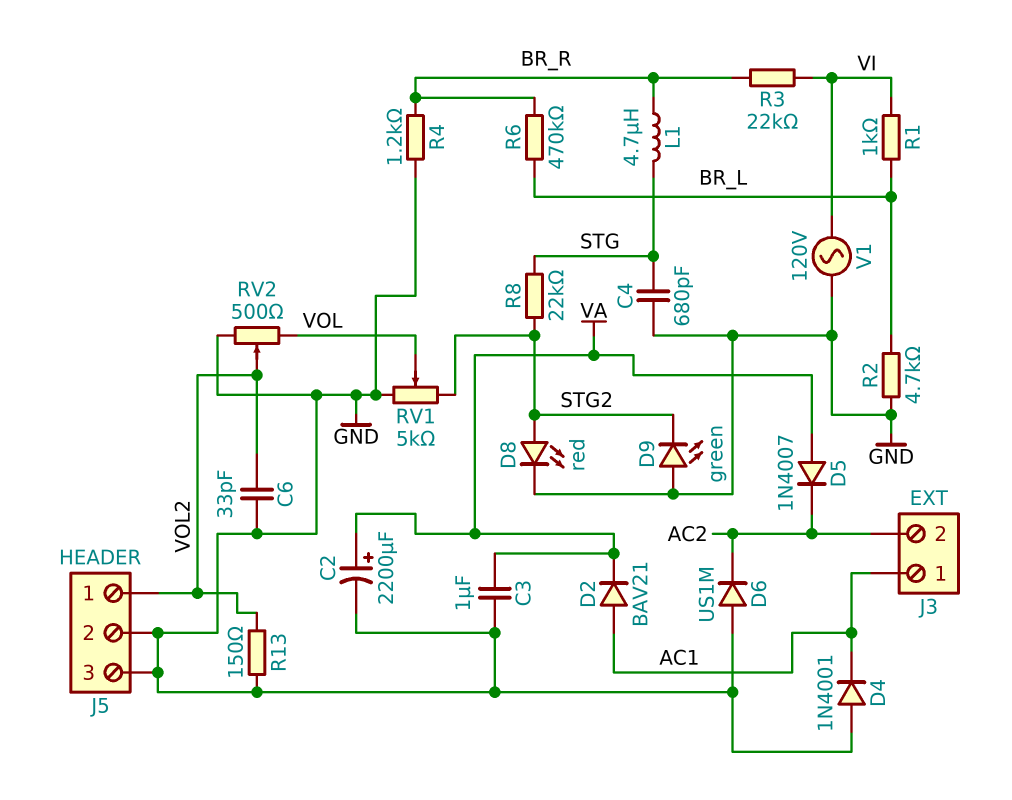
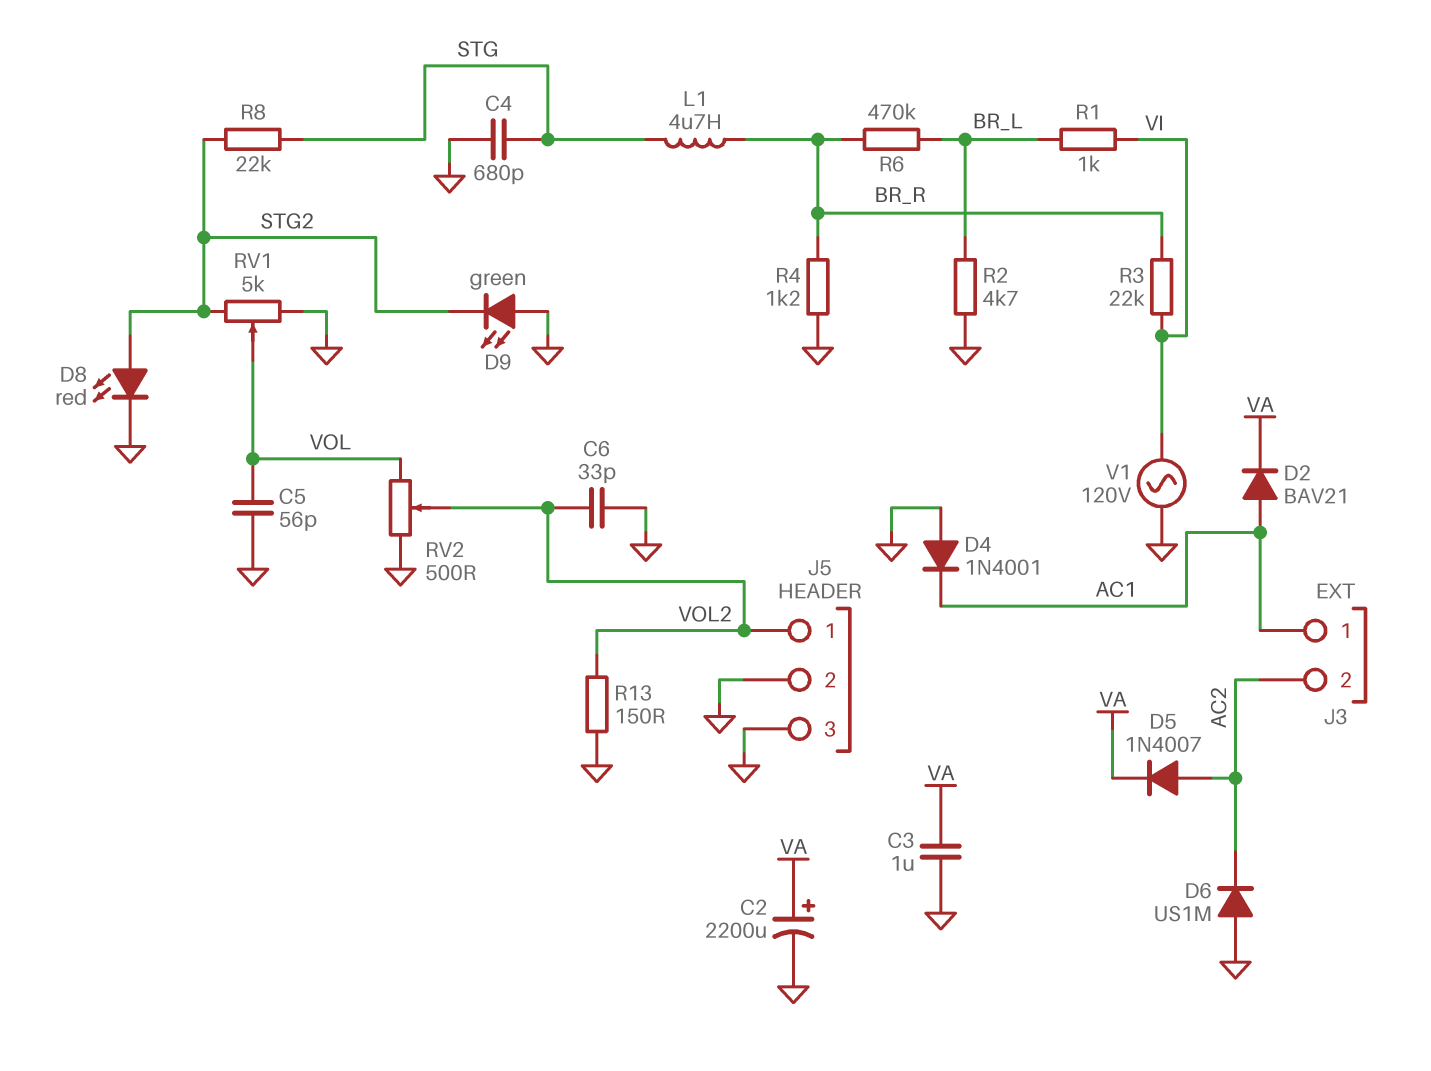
C5: none -> 56pF (GND, VOL)
D5: diode 1N4007 (A VA, K AC2) -> diode 1N4007 (A AC2, K VA)

